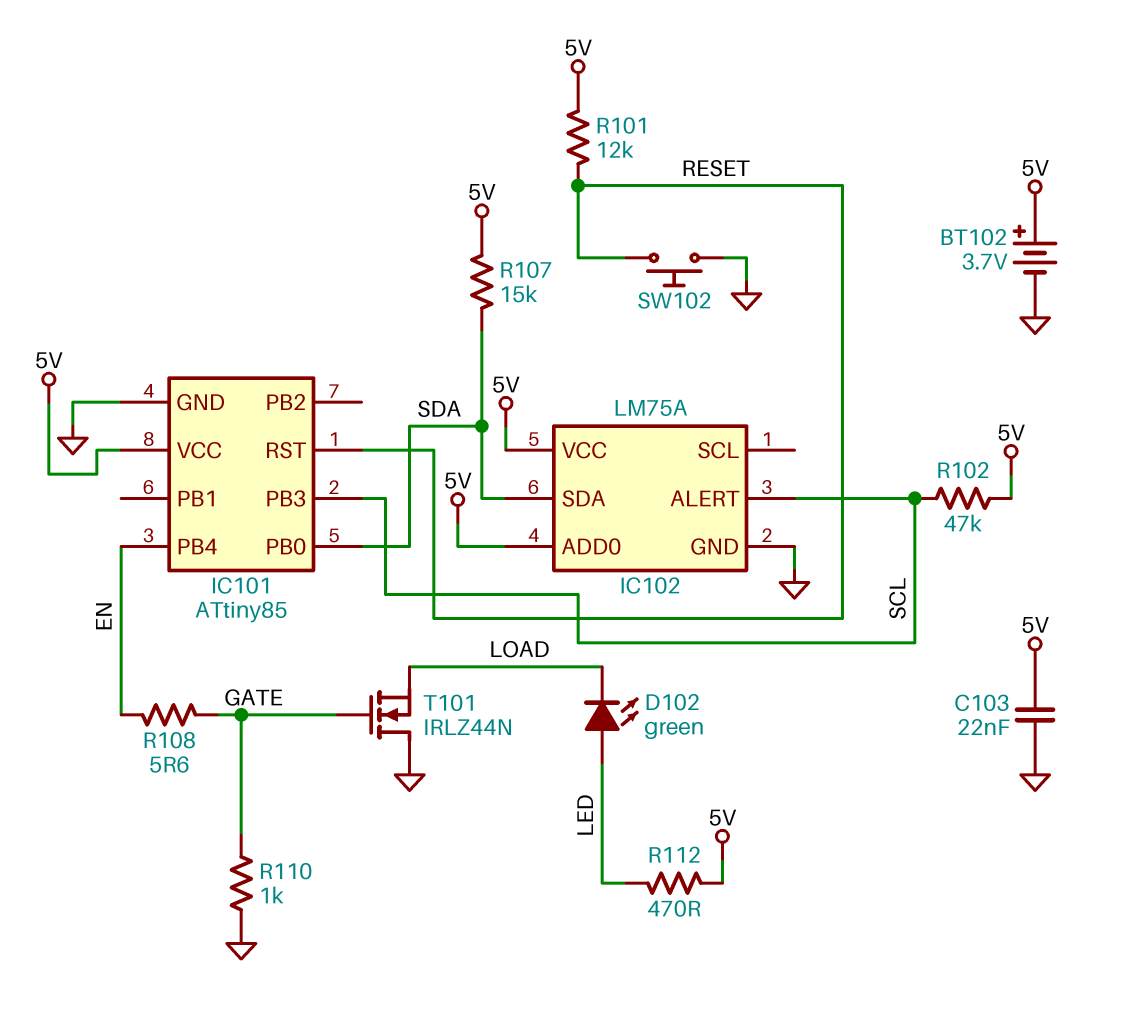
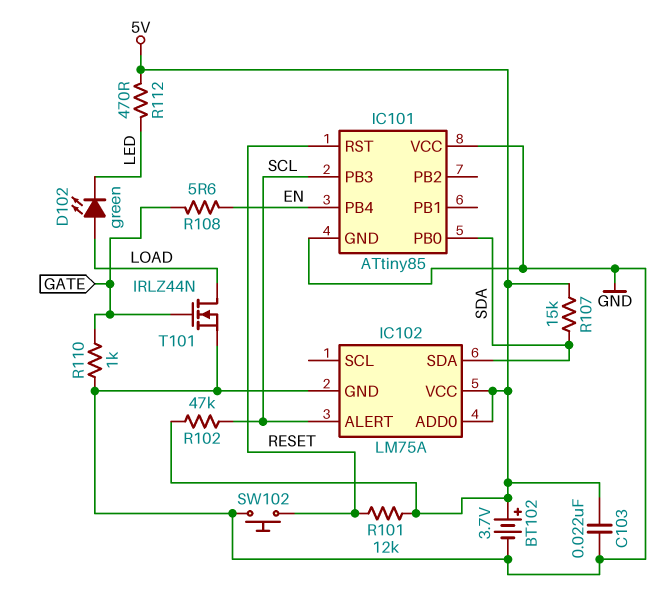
D102: LED green (A LED, K LOAD) -> LED green (A LOAD, K LED)
IC101 pin VCC: 5V -> GND
T101: NMOS IRLZ44N (G GATE, D GND, S LOAD) -> NMOS IRLZ44N (G GATE, D LOAD, S GND)

